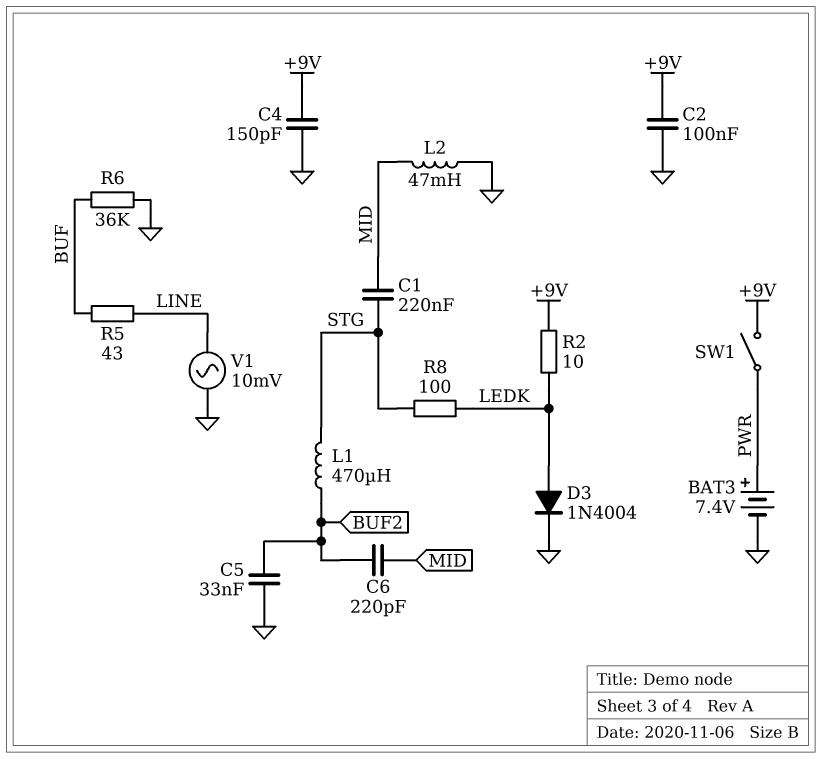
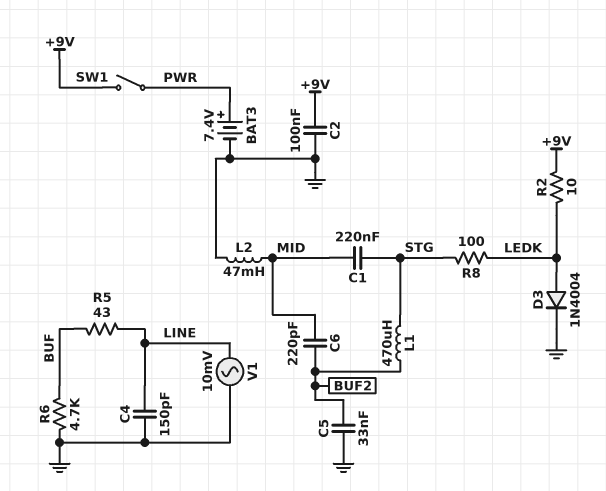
C4: 150pF (+9V, GND) -> 150pF (GND, LINE)
R6: 36k (BUF, GND) -> 4.7k (BUF, GND)

